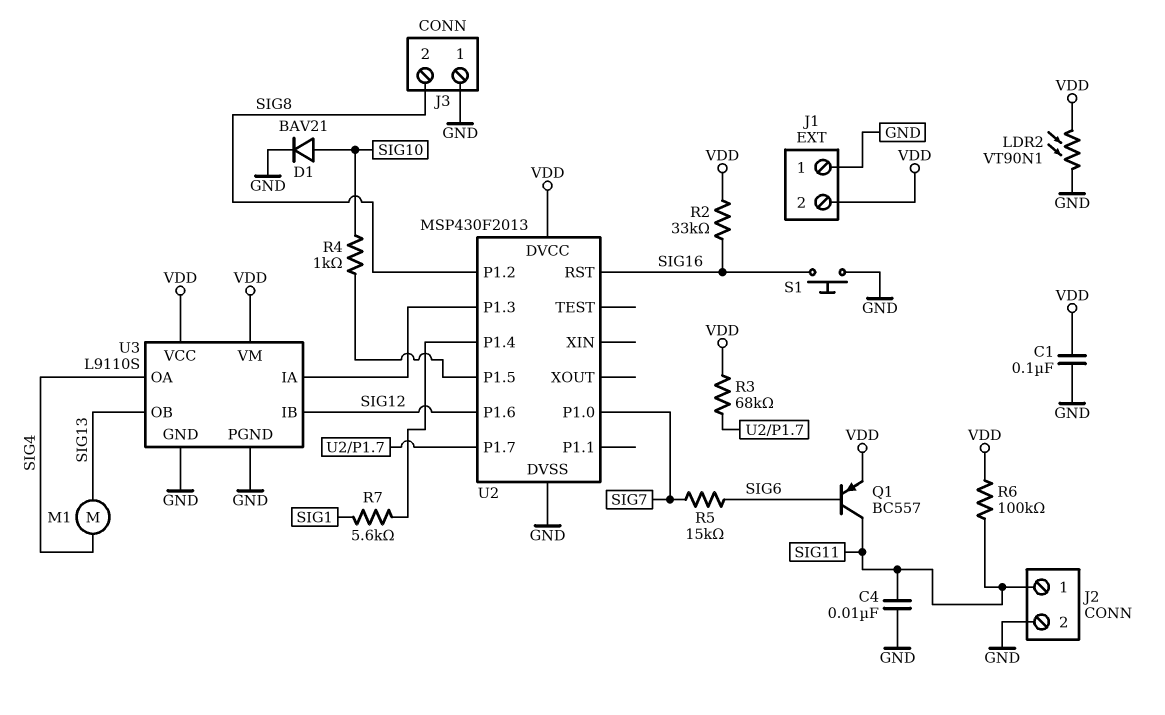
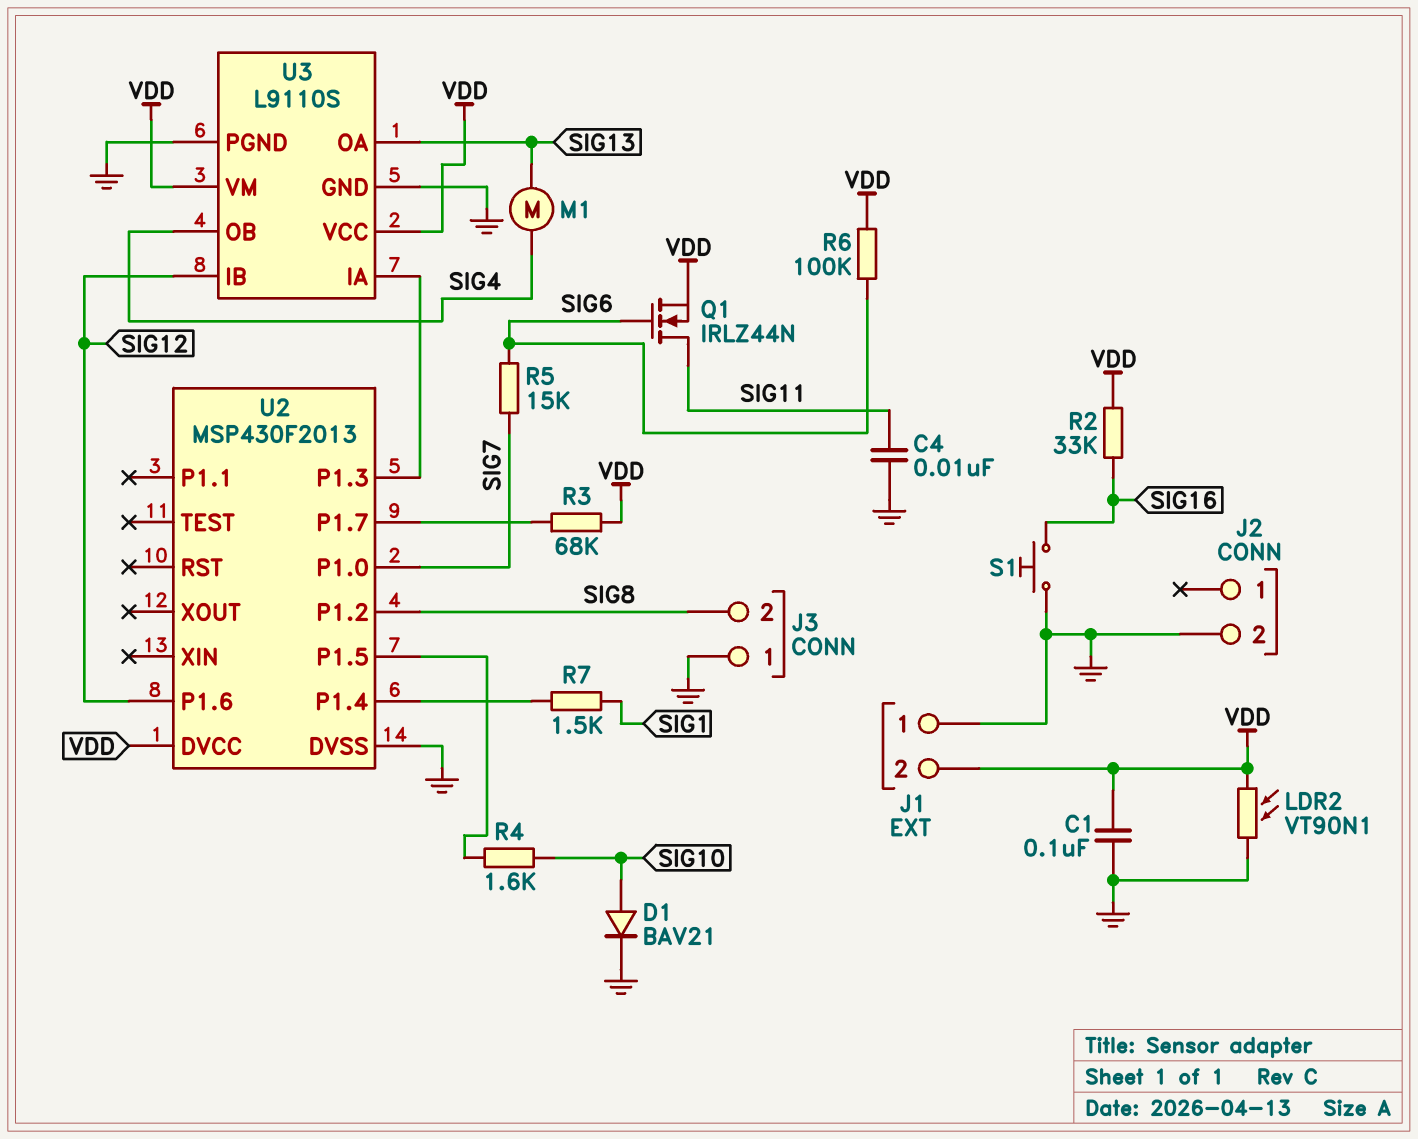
J2 pin 1: SIG11 -> none
Q1: PNP BC557 (B SIG6, C SIG11, E VDD) -> NMOS IRLZ44N (G SIG6, D SIG11, S VDD)
R4: 1k (SIG10, U2/P1.5) -> 1.6k (SIG10, U2/P1.5)
R6: 100k (SIG11, VDD) -> 100k (SIG6, VDD)
R7: 5.6k (SIG1, U2/P1.4) -> 1.5k (SIG1, U2/P1.4)
U2 pin RST: SIG16 -> none
U3 pin OA: SIG4 -> SIG13
U3 pin OB: SIG13 -> SIG4

